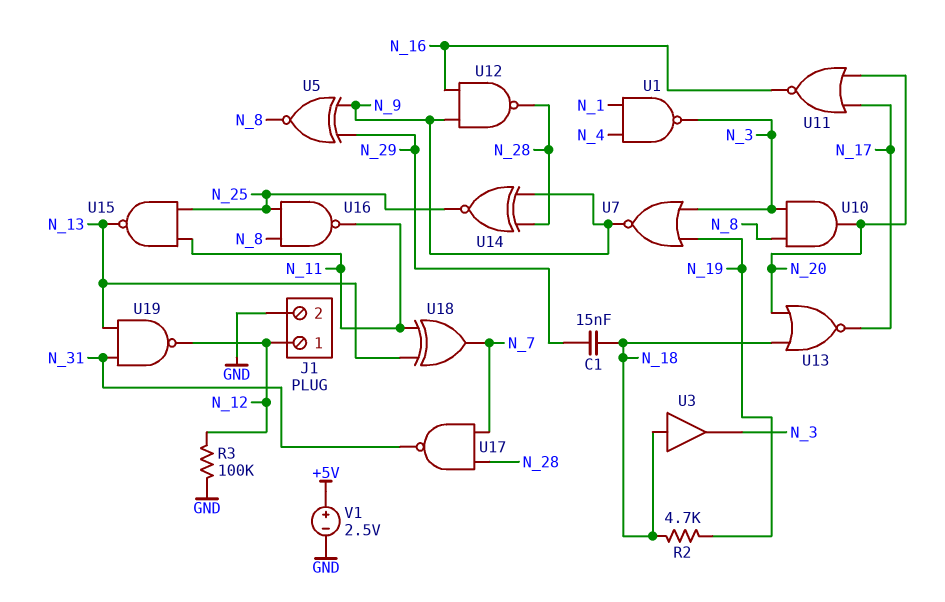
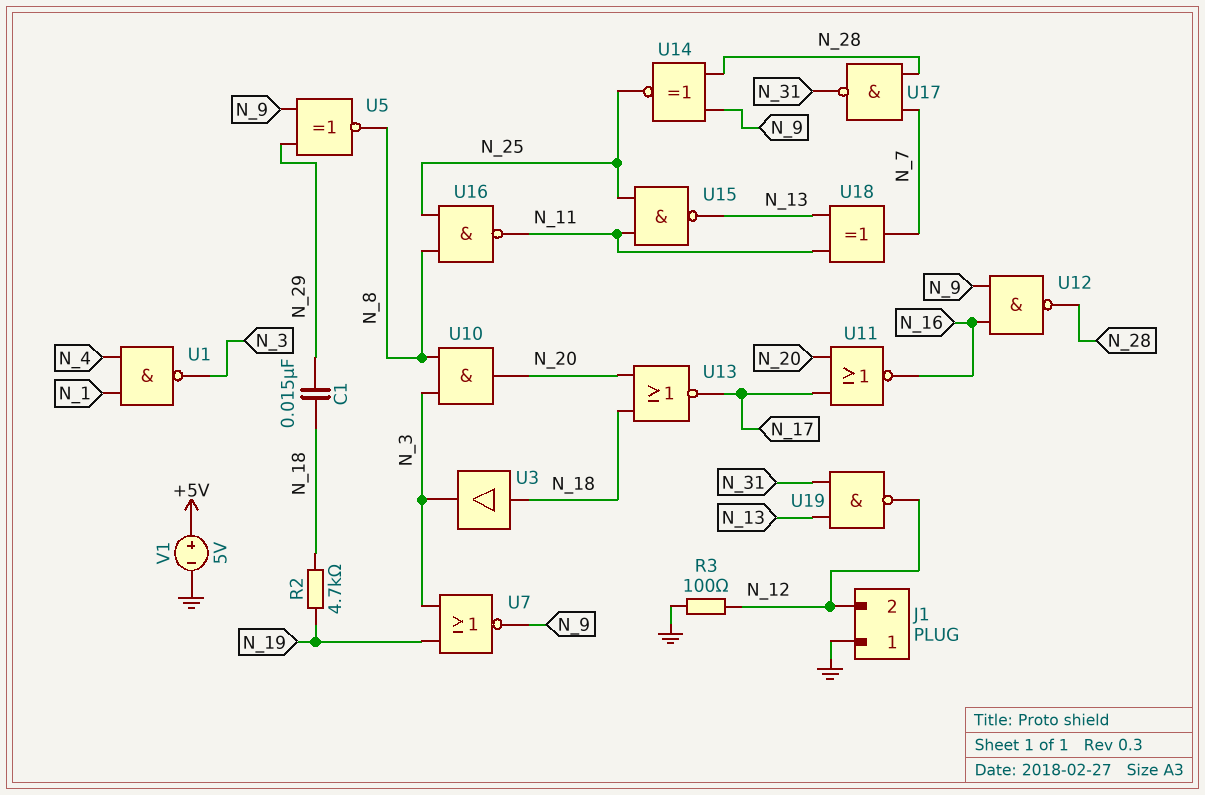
J1 pin 1: N_12 -> GND
J1 pin 2: GND -> N_12
R3: 100k (GND, N_12) -> 100 (GND, N_12)
V1: 2.5V (plus +5V, minus GND) -> 5V (plus +5V, minus GND)

